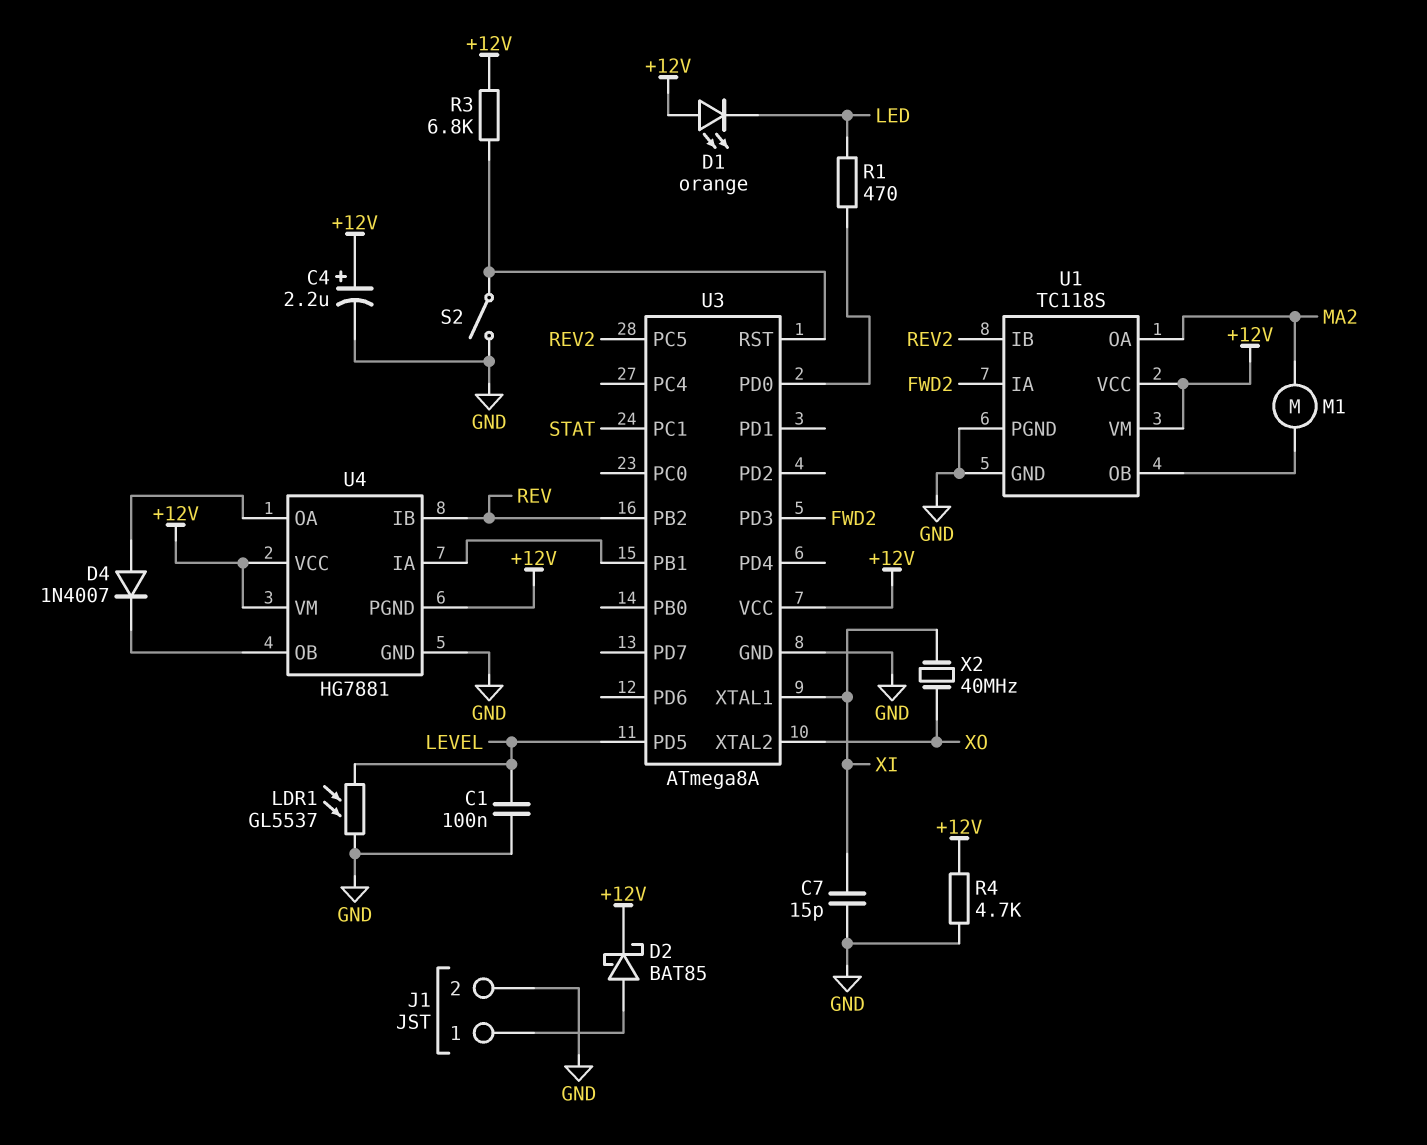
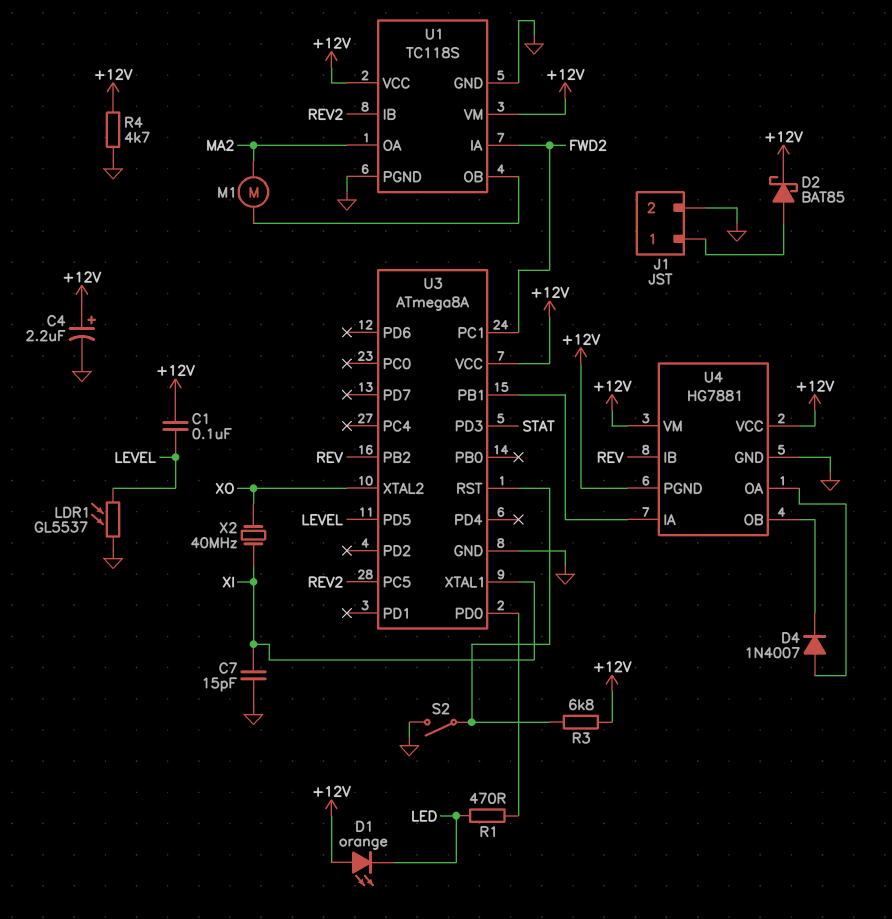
C1: 100nF (GND, LEVEL) -> 100nF (+12V, LEVEL)
U3 pin PC1: STAT -> FWD2
U3 pin PD3: FWD2 -> STAT

